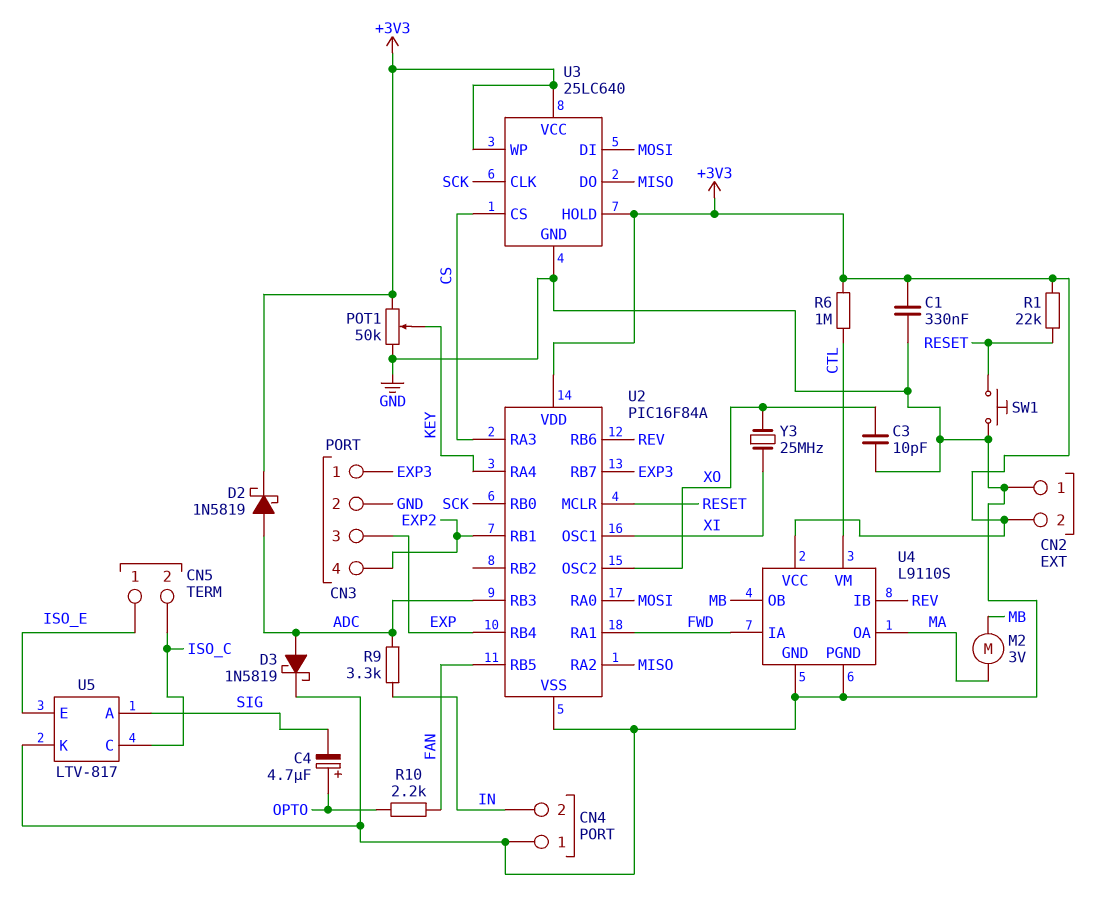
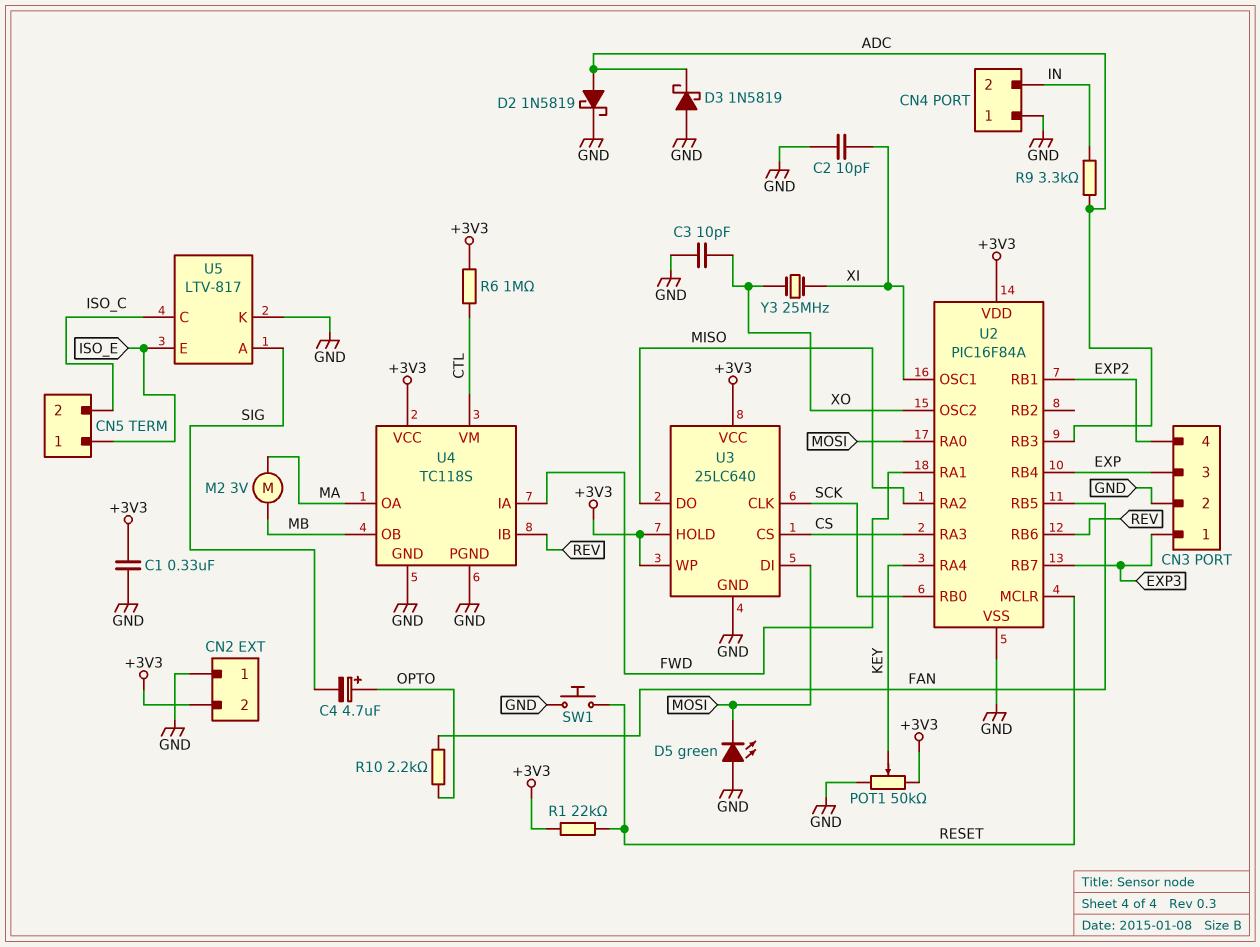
C2: none -> 10pF (GND, XI)
D2: schottky 1N5819 (A ADC, K +3V3) -> schottky 1N5819 (A ADC, K GND)
D3: schottky 1N5819 (A ADC, K GND) -> schottky 1N5819 (A GND, K ADC)
D5: none -> LED green (A GND, K MOSI)
U4: L9110S -> TC118S

